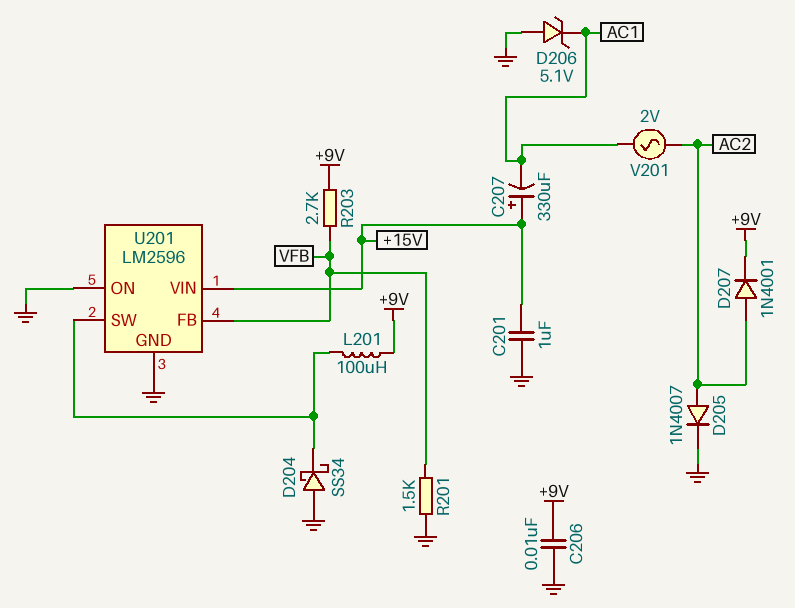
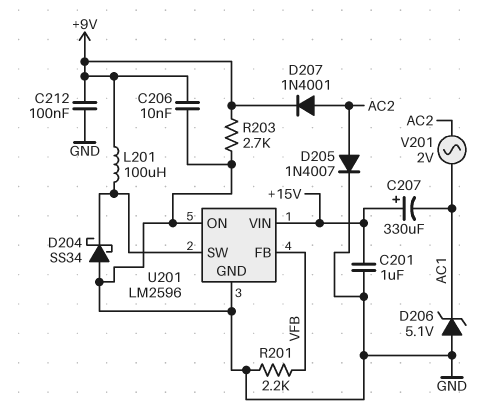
C212: none -> 100nF (+9V, GND)
R201: 1.5k (GND, VFB) -> 2.2k (GND, VFB)
R203: 2.7k (+9V, VFB) -> 2.7k (+9V, GND)

